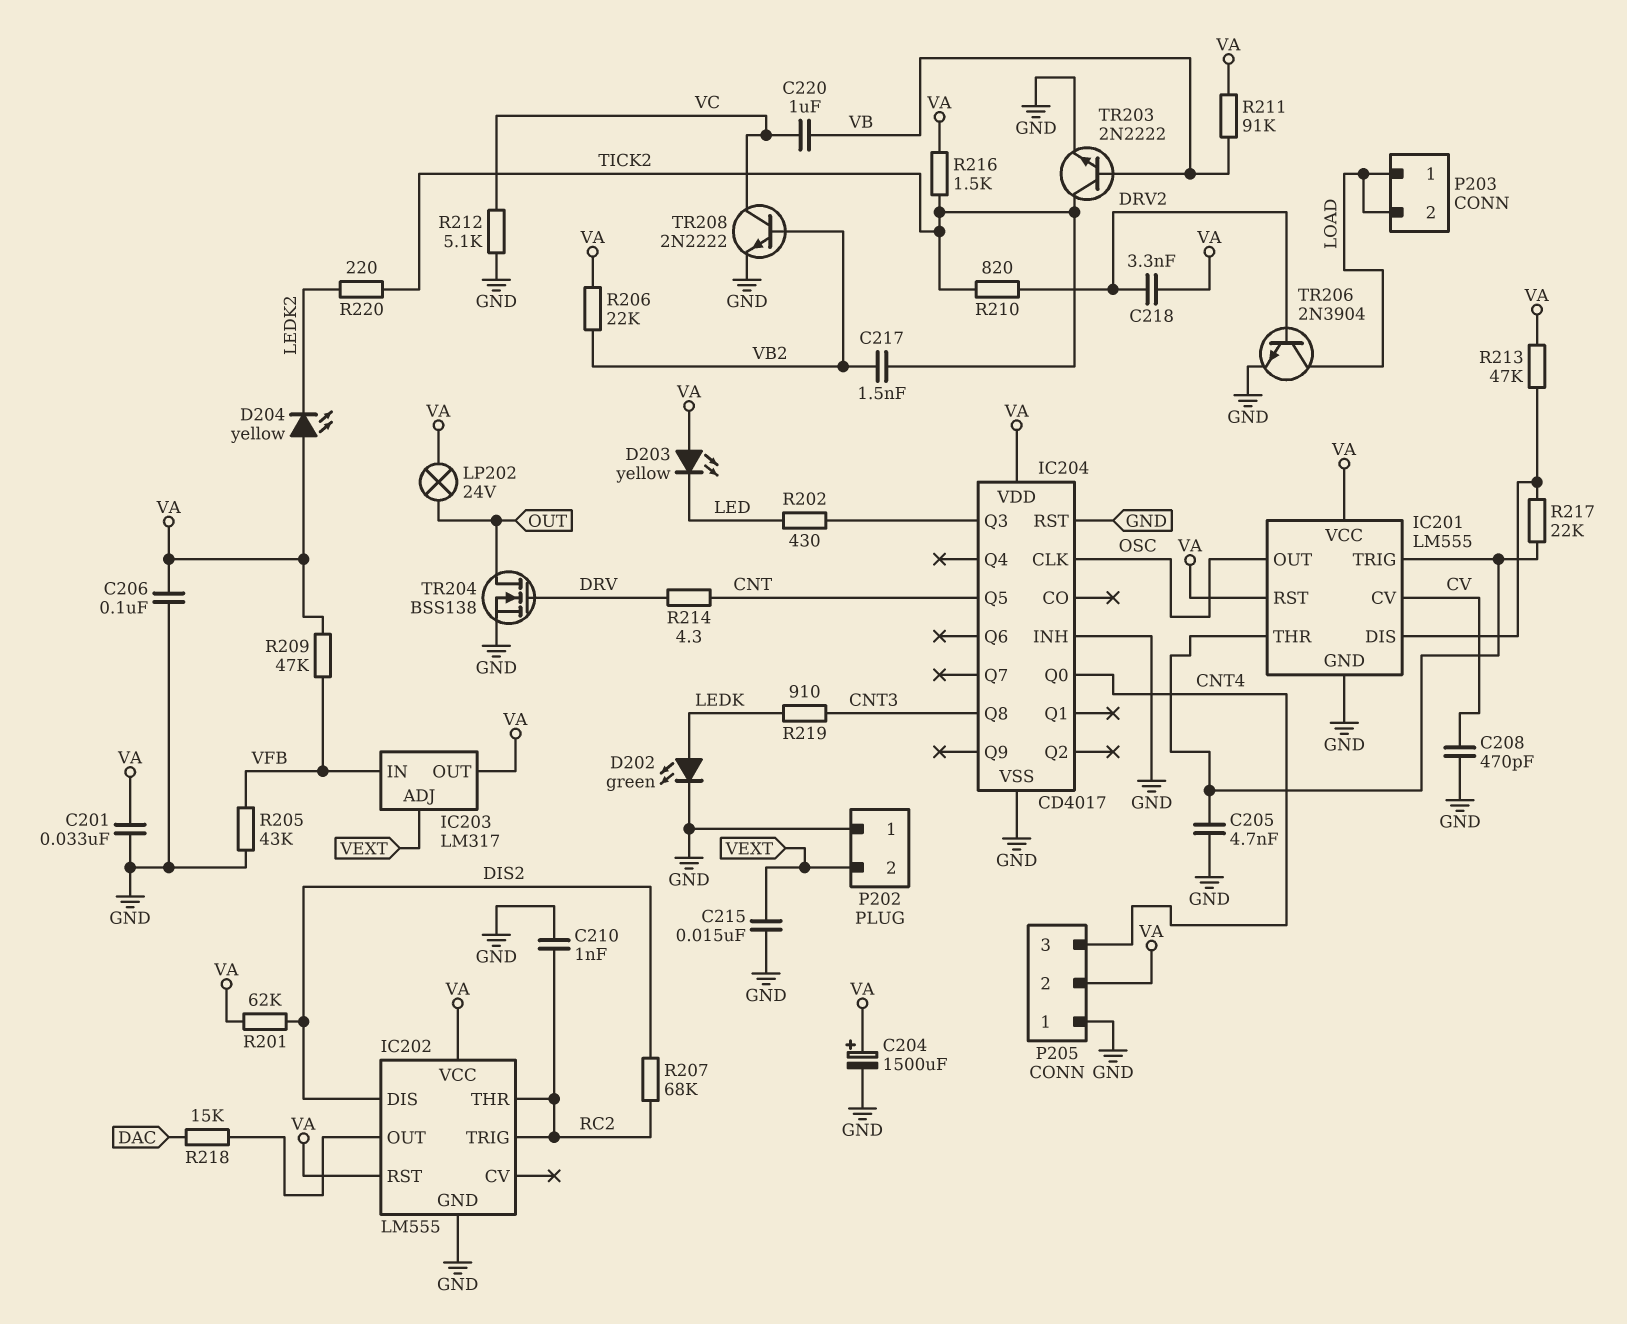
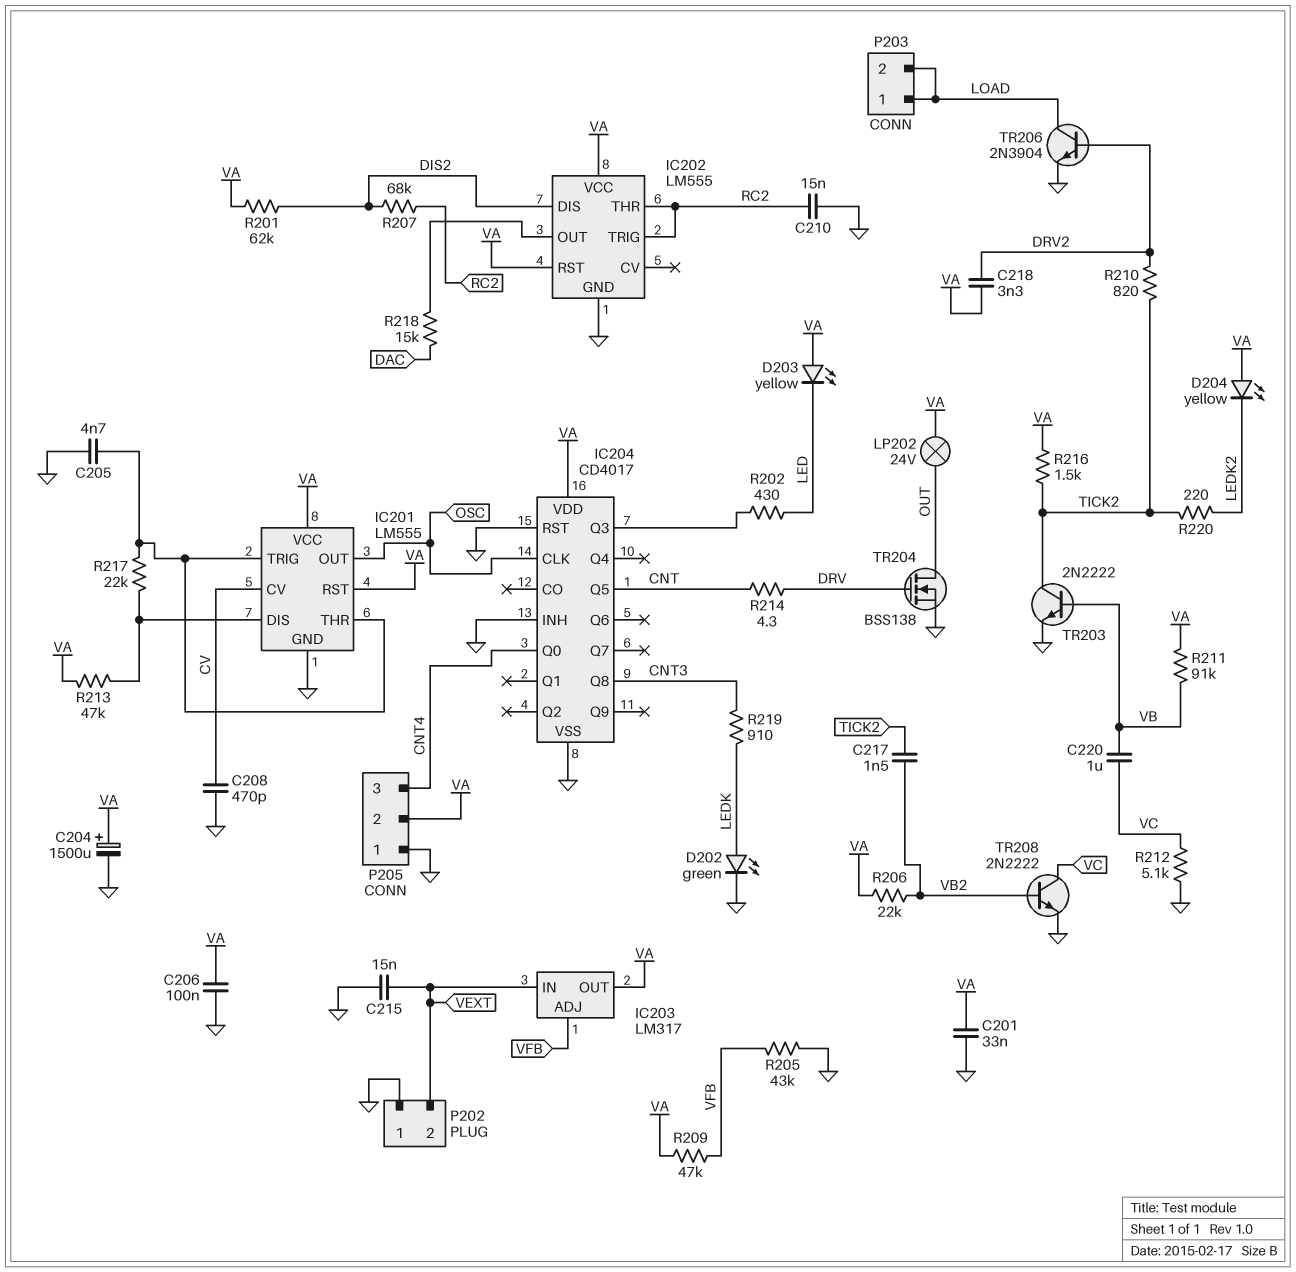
C210: 1nF (GND, RC2) -> 15nF (GND, RC2)
IC203 pin ADJ: VEXT -> VFB
IC203 pin IN: VFB -> VEXT

